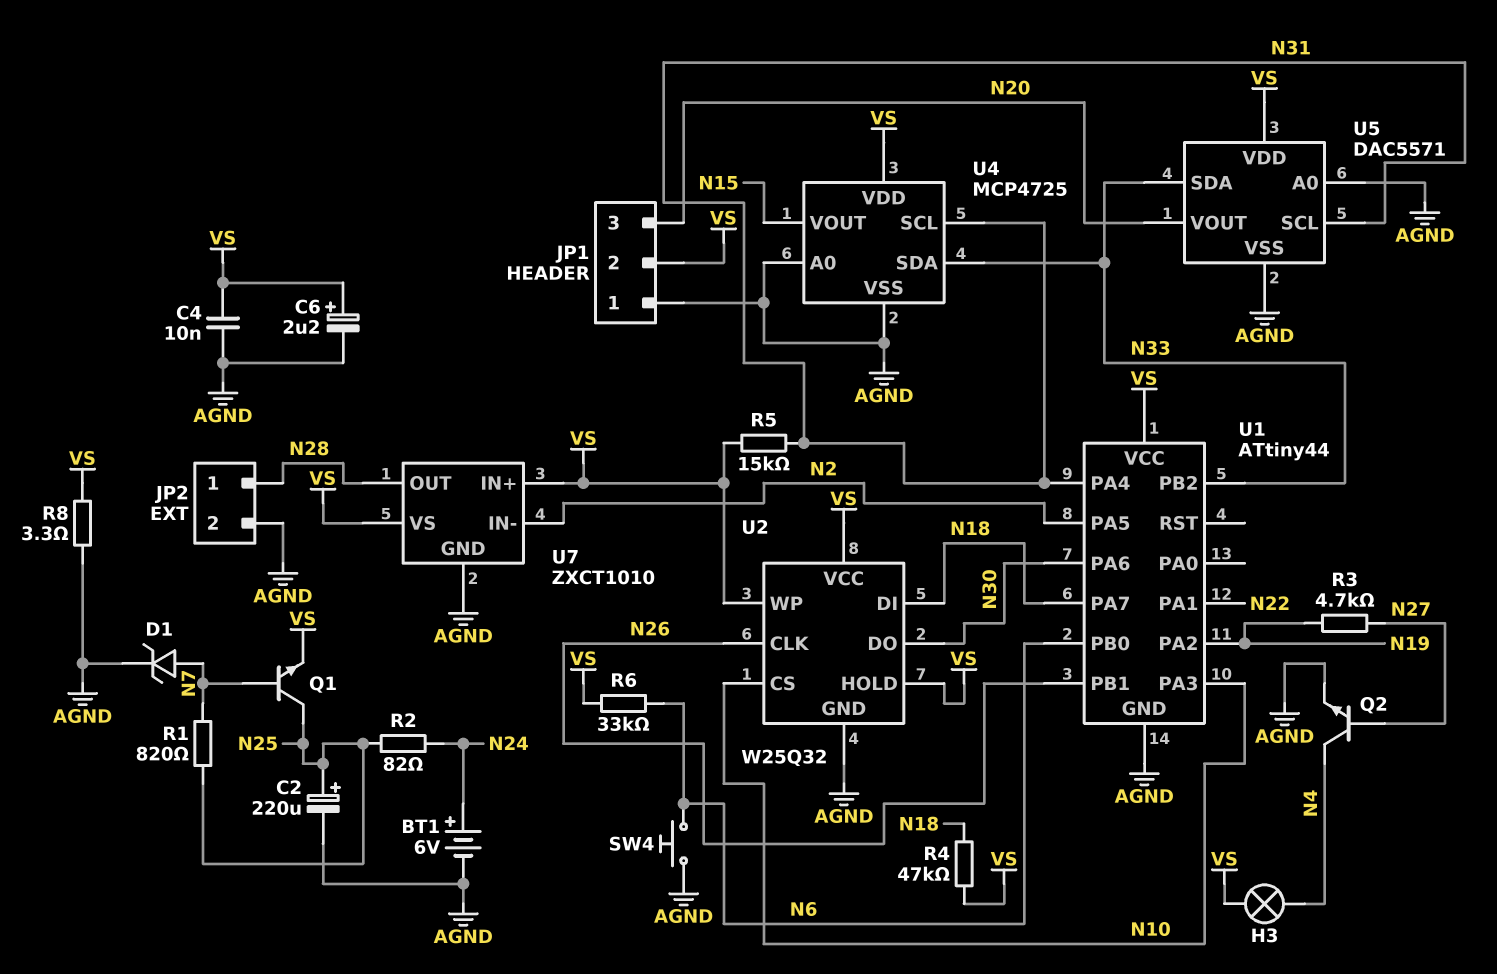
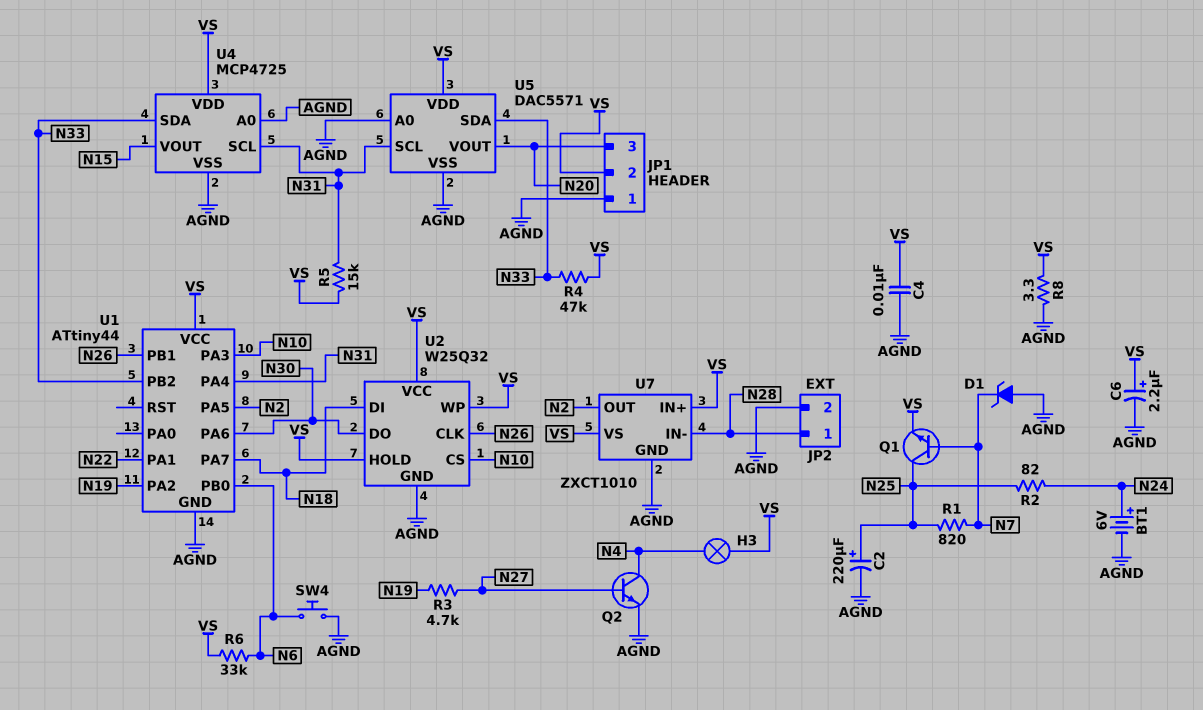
D1: zener (A N7, K AGND) -> zener (A AGND, K N7)
R4: 47k (N18, VS) -> 47k (N33, VS)
U7 pin IN-: N2 -> N28
U7 pin OUT: N28 -> N2

